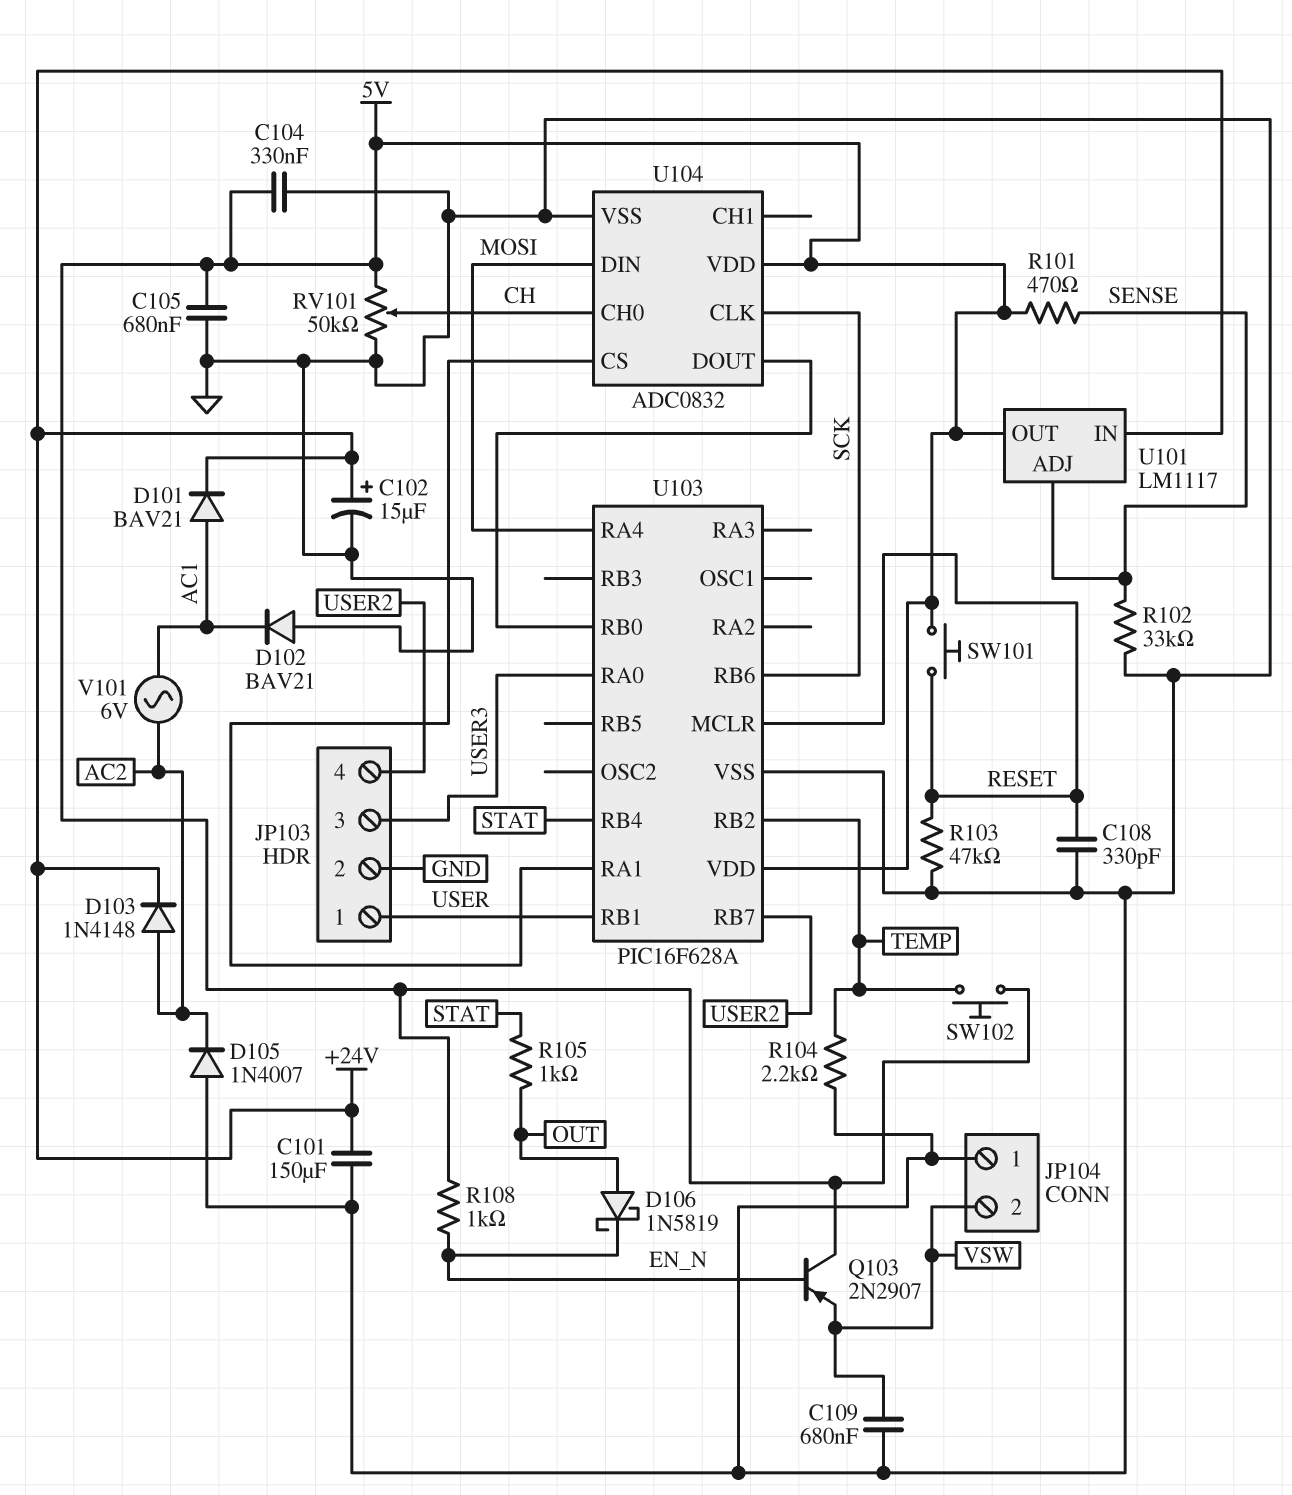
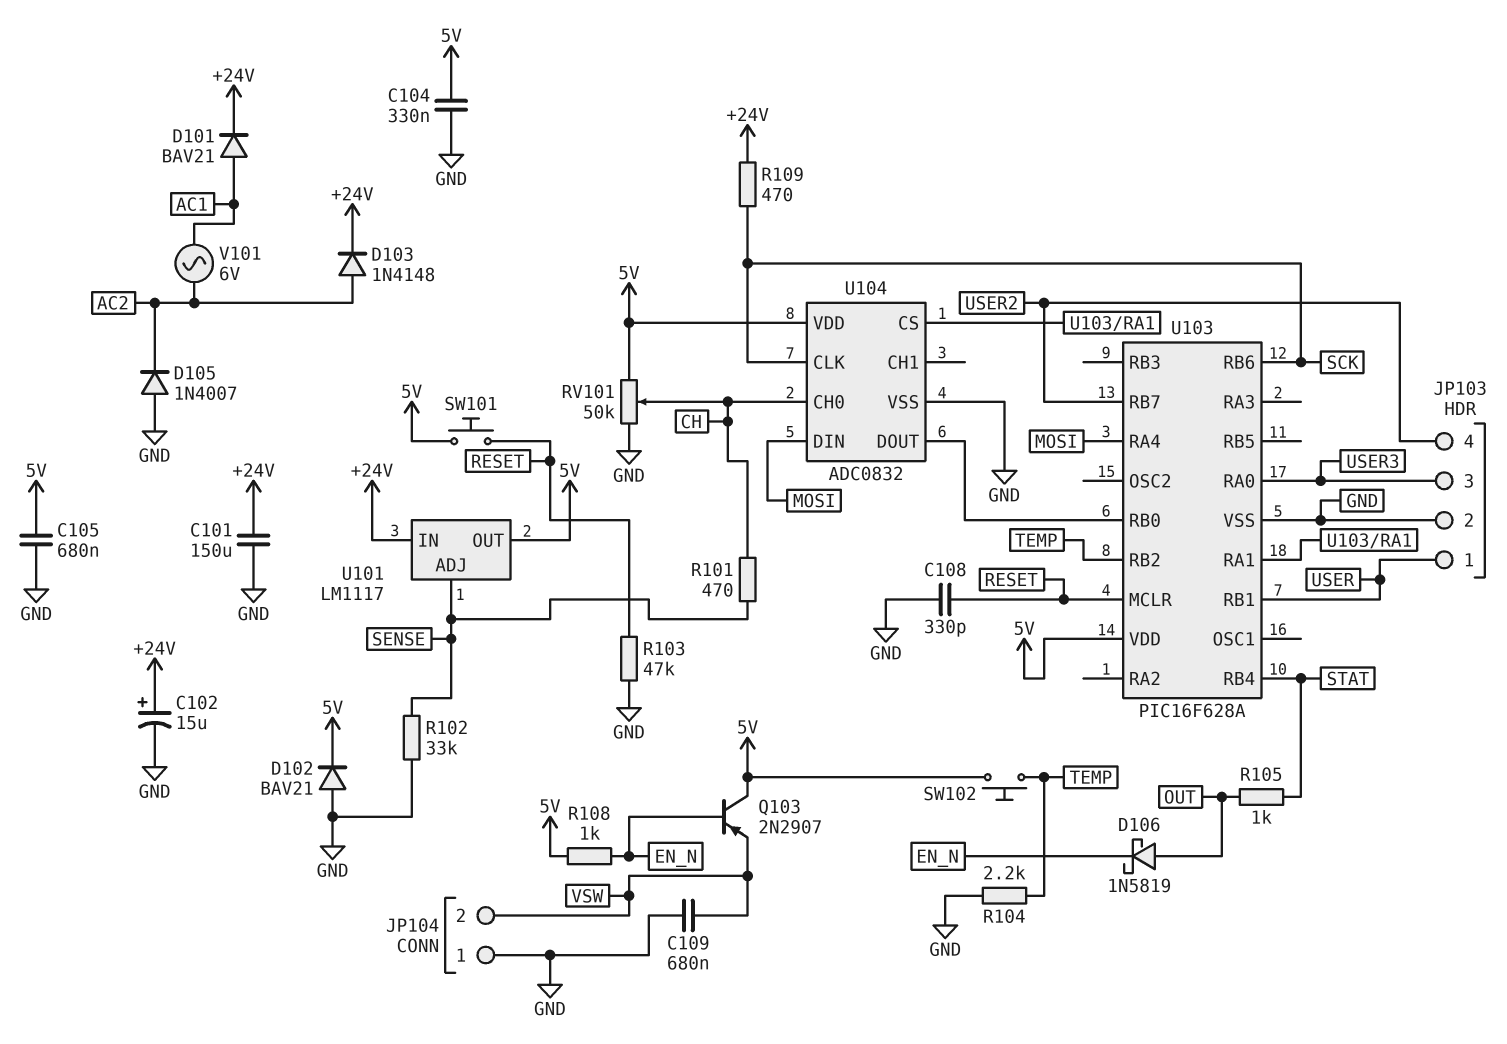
D102: diode BAV21 (A GND, K AC1) -> diode BAV21 (A GND, K 5V)
R101: 470 (5V, SENSE) -> 470 (CH, SENSE)
R109: none -> 470 (+24V, SCK)

